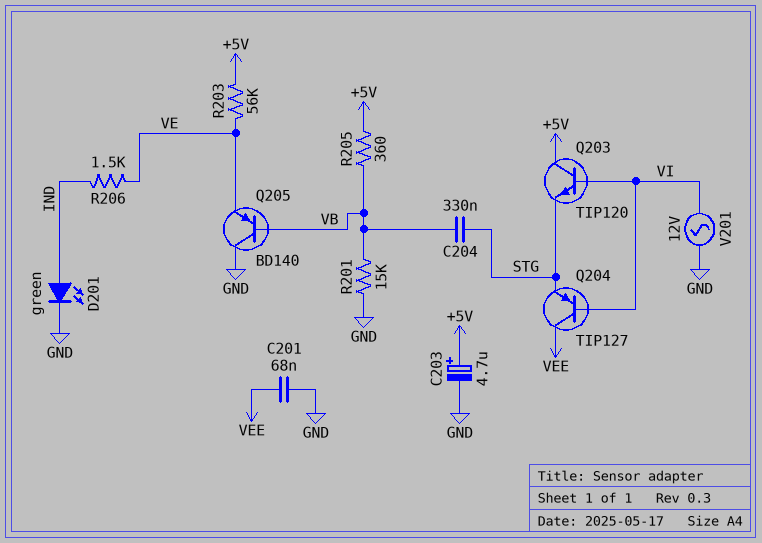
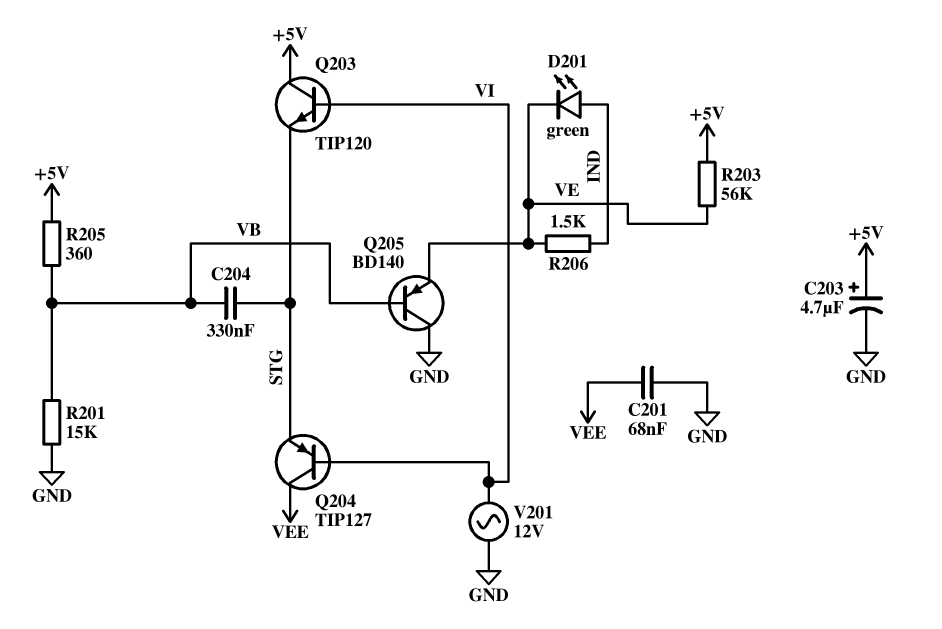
D201: LED green (A IND, K GND) -> LED green (A IND, K VE)

